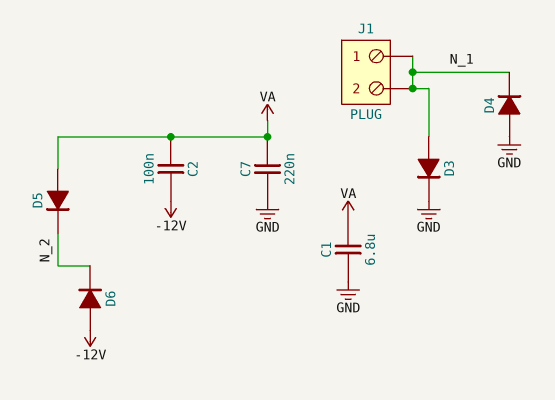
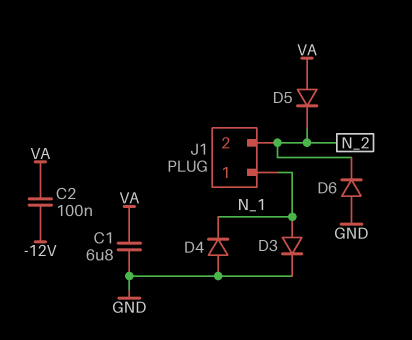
C7: 220nF (GND, VA) -> none
D6: diode (A -12V, K N_2) -> diode (A GND, K N_2)
J1 pin 2: N_1 -> N_2

